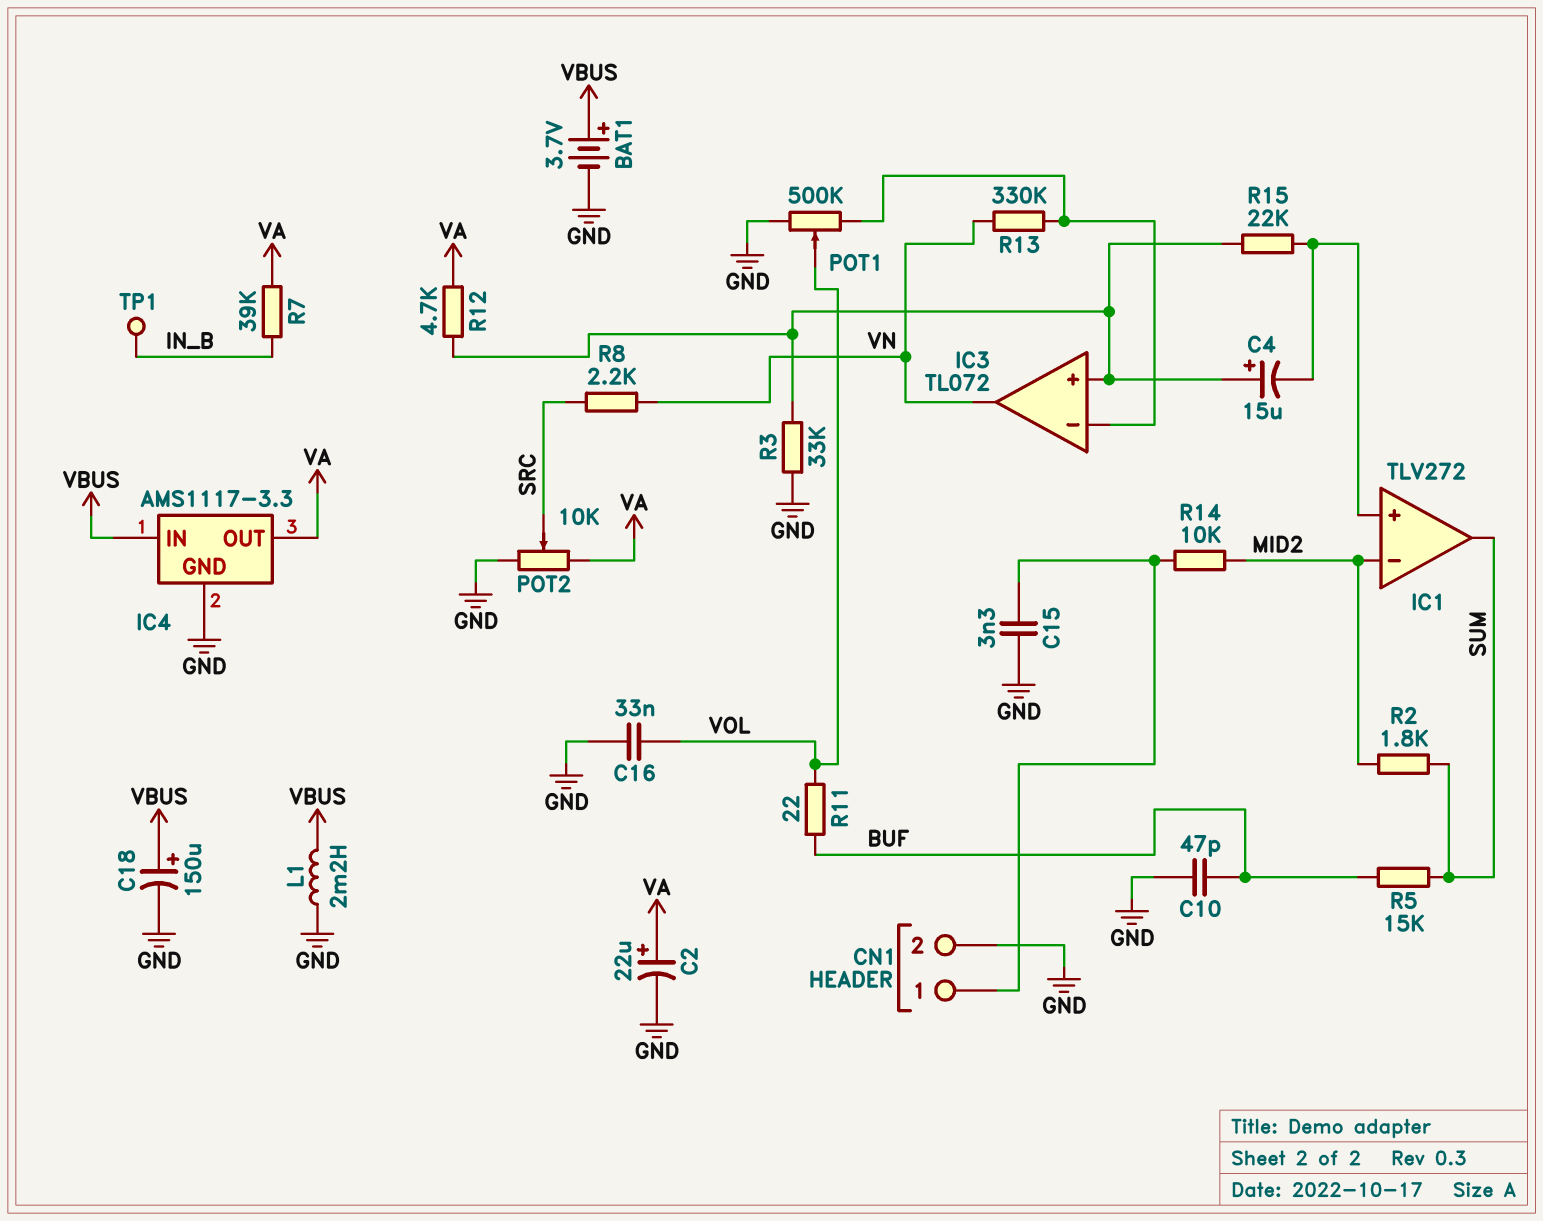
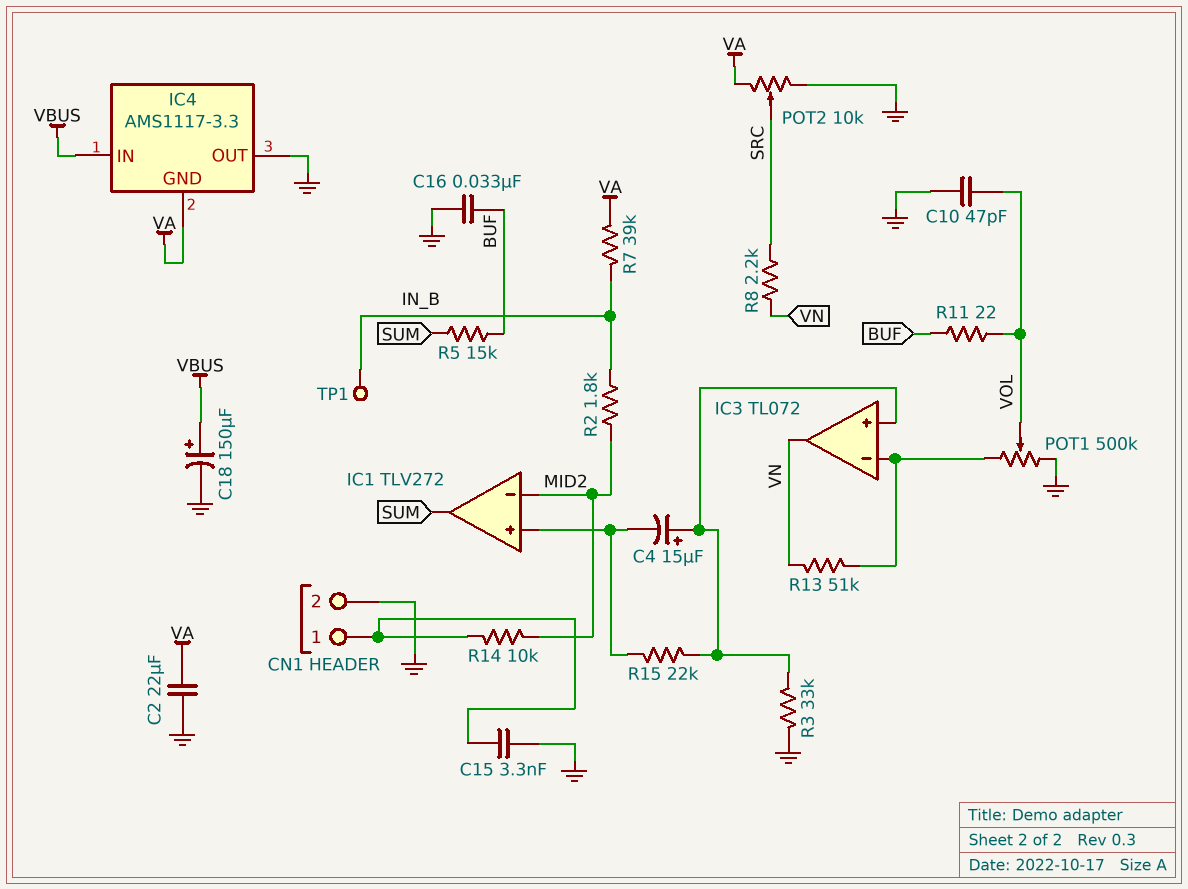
BAT1: 3.7V (plus VBUS, minus GND) -> none
C2: 22uF (plus VA, minus GND) -> 22uF (GND, VA)
C10: 47pF (BUF, GND) -> 47pF (GND, VOL)
C16: 33nF (GND, VOL) -> 33nF (BUF, GND)
IC4 pin GND: GND -> VA
IC4 pin OUT: VA -> GND
L1: 2.2mH (GND, VBUS) -> none
R2: 1.8k (MID2, SUM) -> 1.8k (IN_B, MID2)
R12: 4.7k (IC3/in+, VA) -> none
R13: 330k (IC3/in-, VN) -> 51k (IC3/in-, VN)

